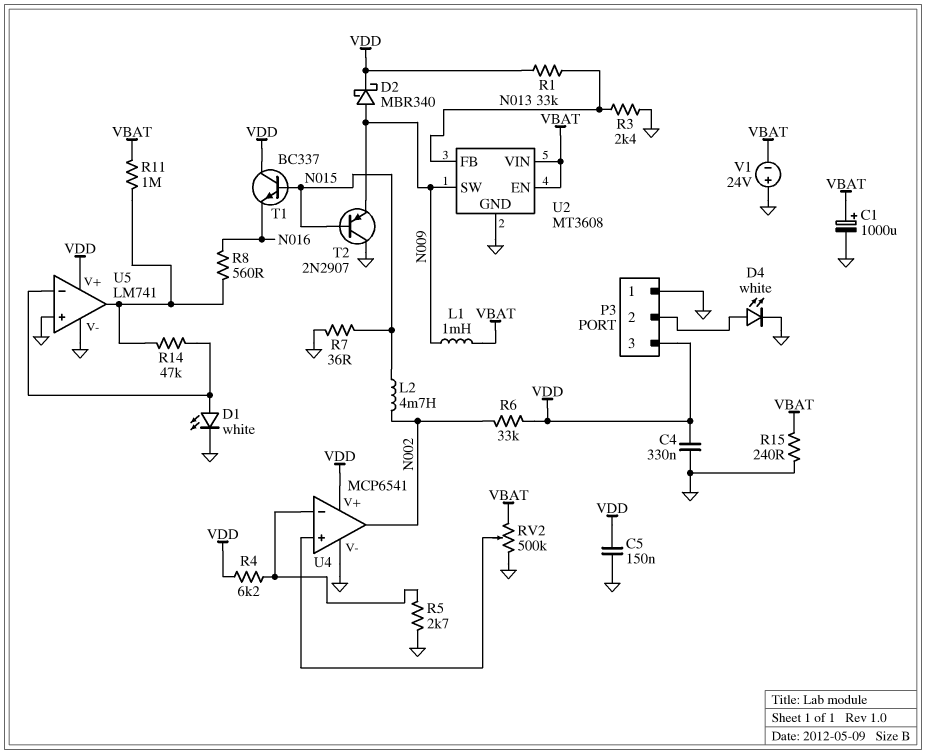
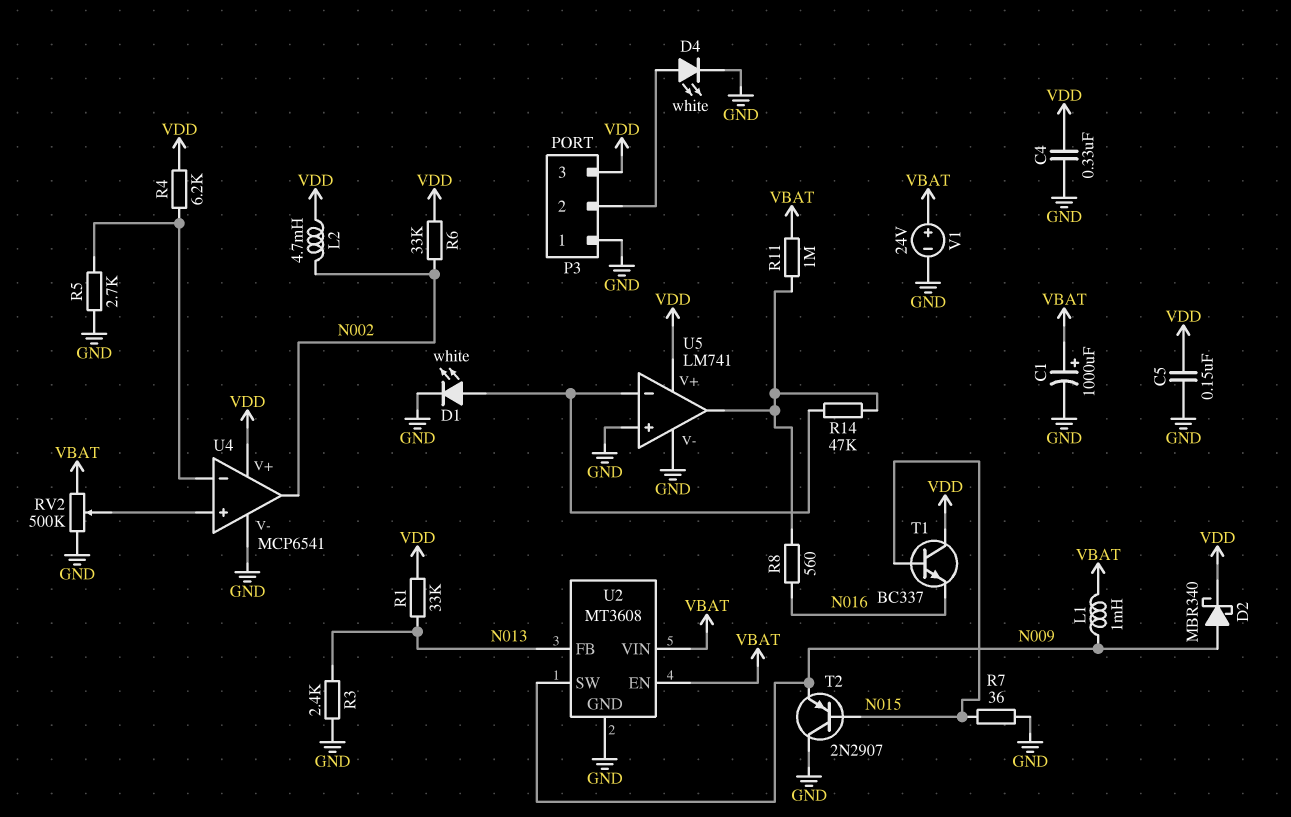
L2: 4.7mH (N002, N015) -> 4.7mH (N002, VDD)
R15: 240 (GND, VBAT) -> none
V1: 24V (plus GND, minus VBAT) -> 24V (plus VBAT, minus GND)

